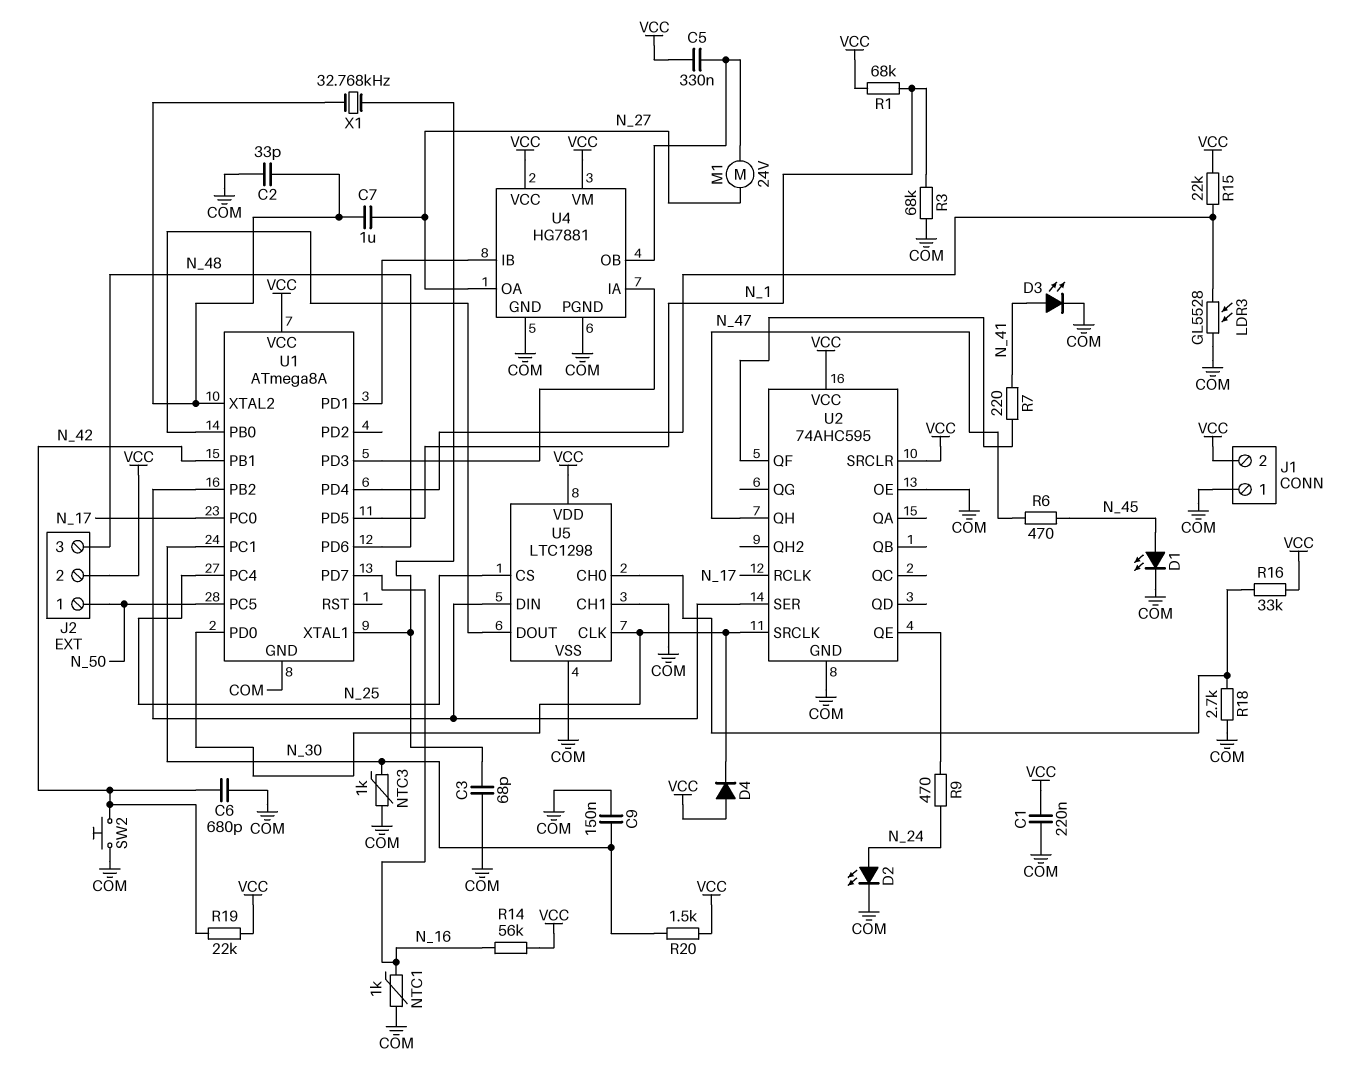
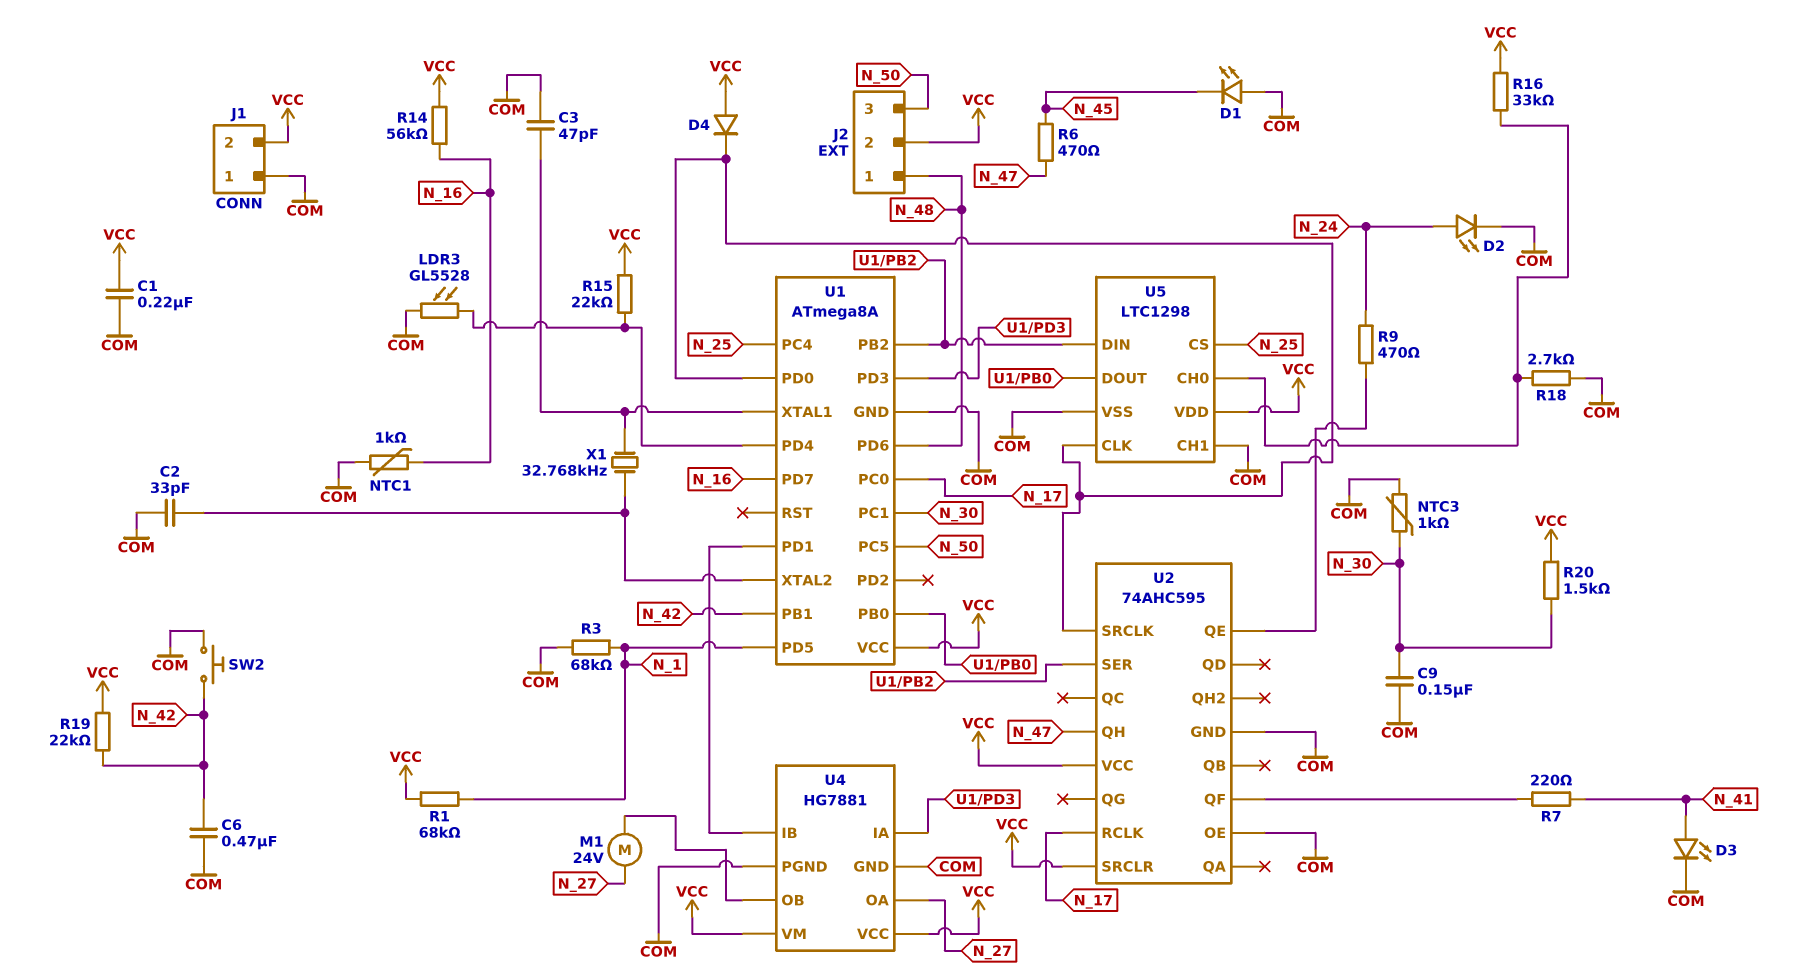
C3: 68pF (COM, U1/XTAL1) -> 47pF (COM, U1/XTAL1)
C5: 330nF (U4/OB, VCC) -> none
C6: 680pF (COM, N_42) -> 470nF (COM, N_42)
C7: 1uF (N_27, U1/XTAL2) -> none
D1: LED (A N_45, K COM) -> LED (A COM, K N_45)
J2 pin 1: N_50 -> N_48
J2 pin 3: N_48 -> N_50

